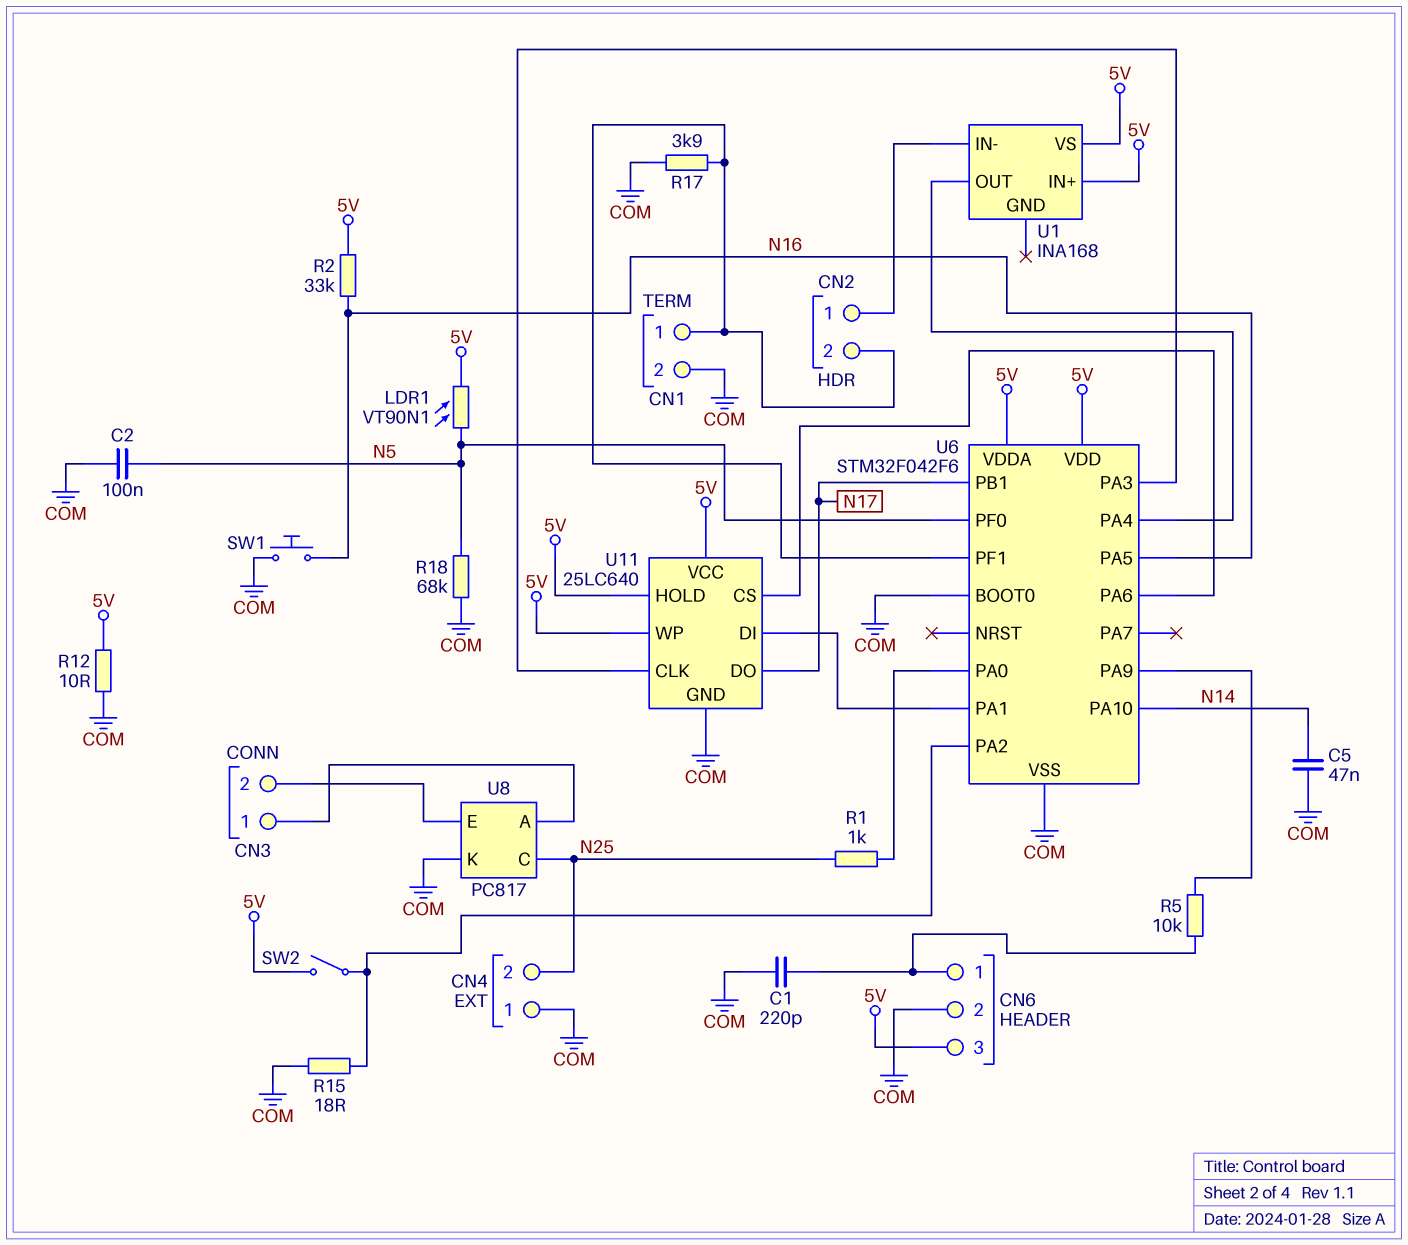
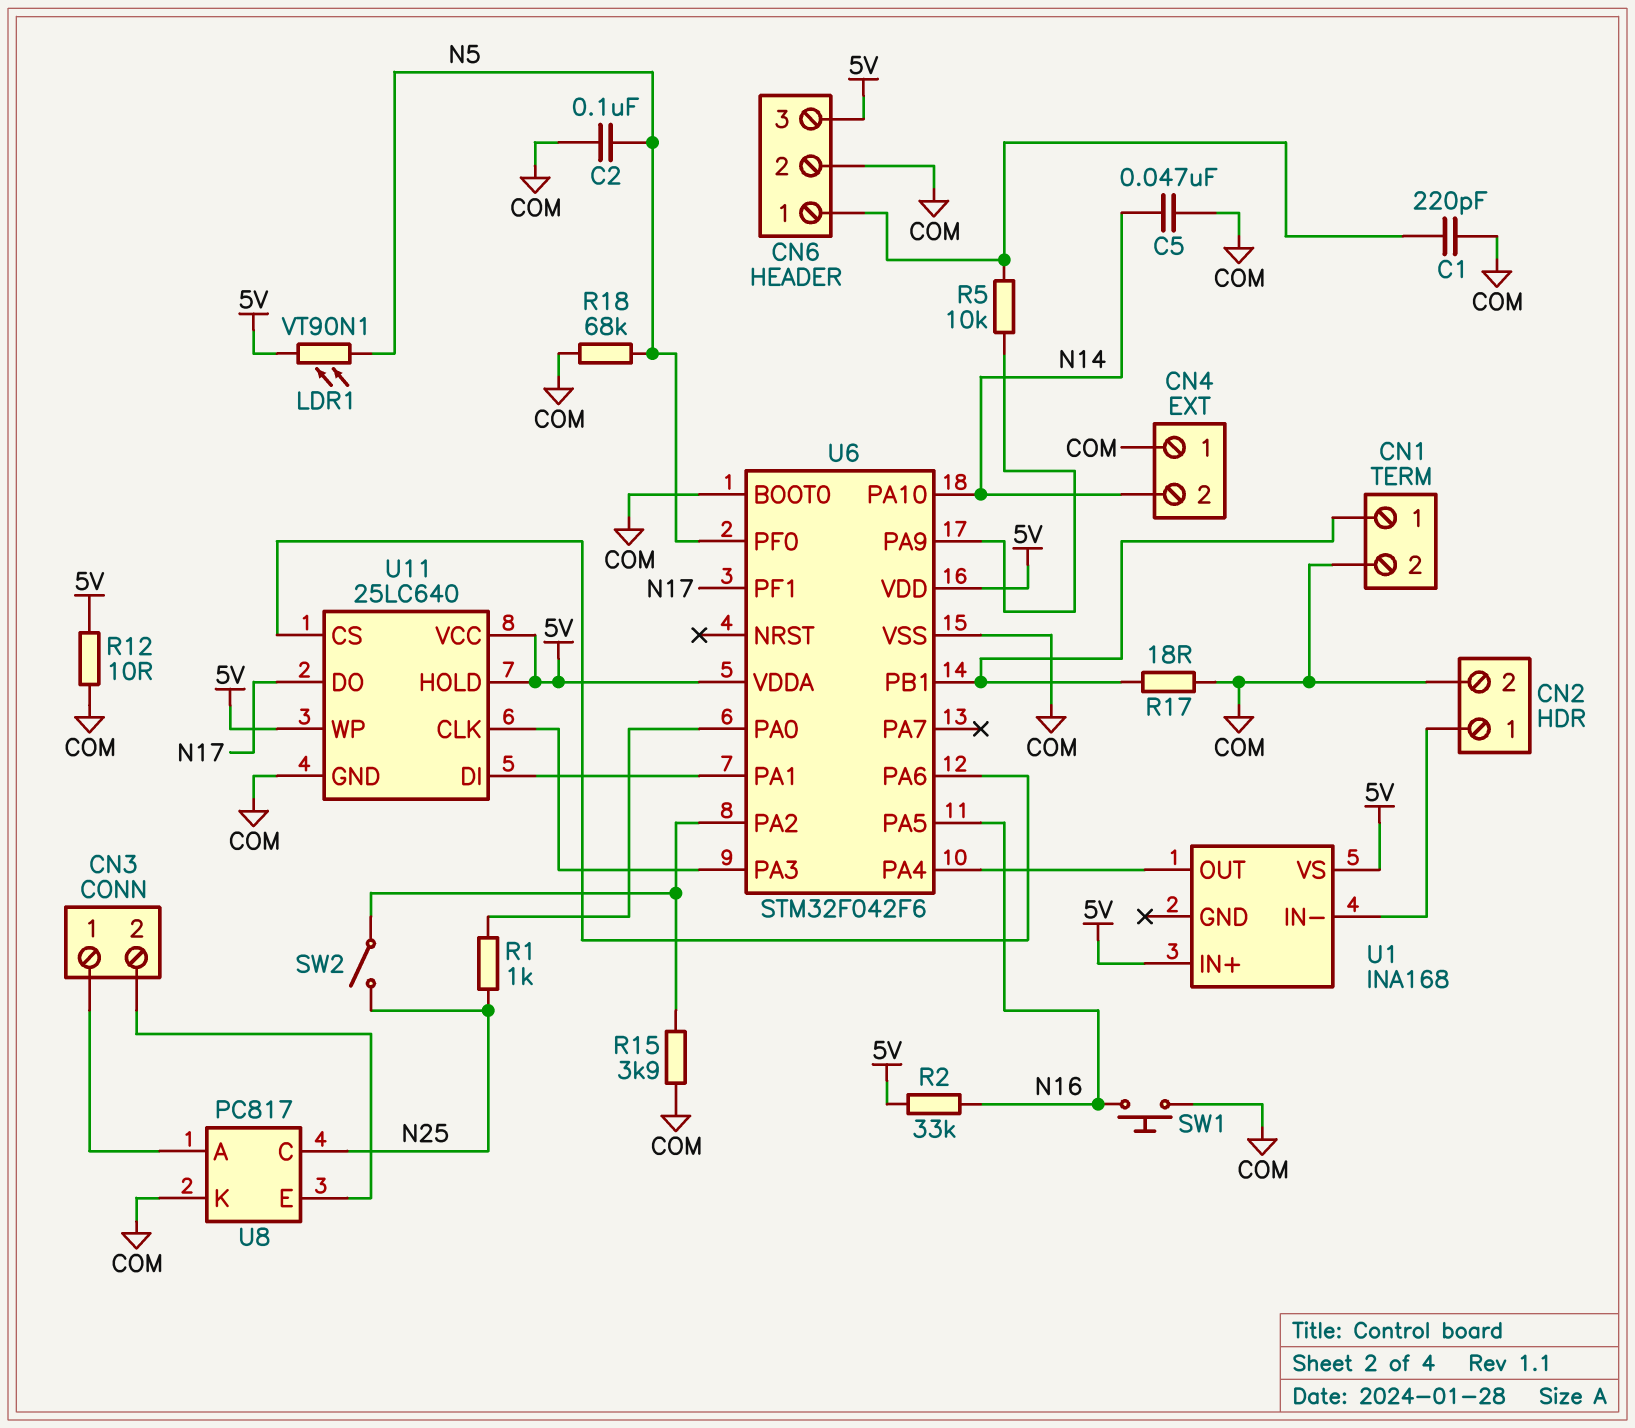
CN2 pin 2: CN1/1 -> COM
CN4 pin 2: N25 -> N14
R15: 18 (COM, U6/PA2) -> 3.9k (COM, U6/PA2)
R17: 3.9k (CN1/1, COM) -> 18 (CN1/1, COM)
SW2: switch (5V, U6/PA2) -> switch (N25, U6/PA2)
U6 pin PB1: N17 -> CN1/1
U6 pin PF1: CN1/1 -> N17

